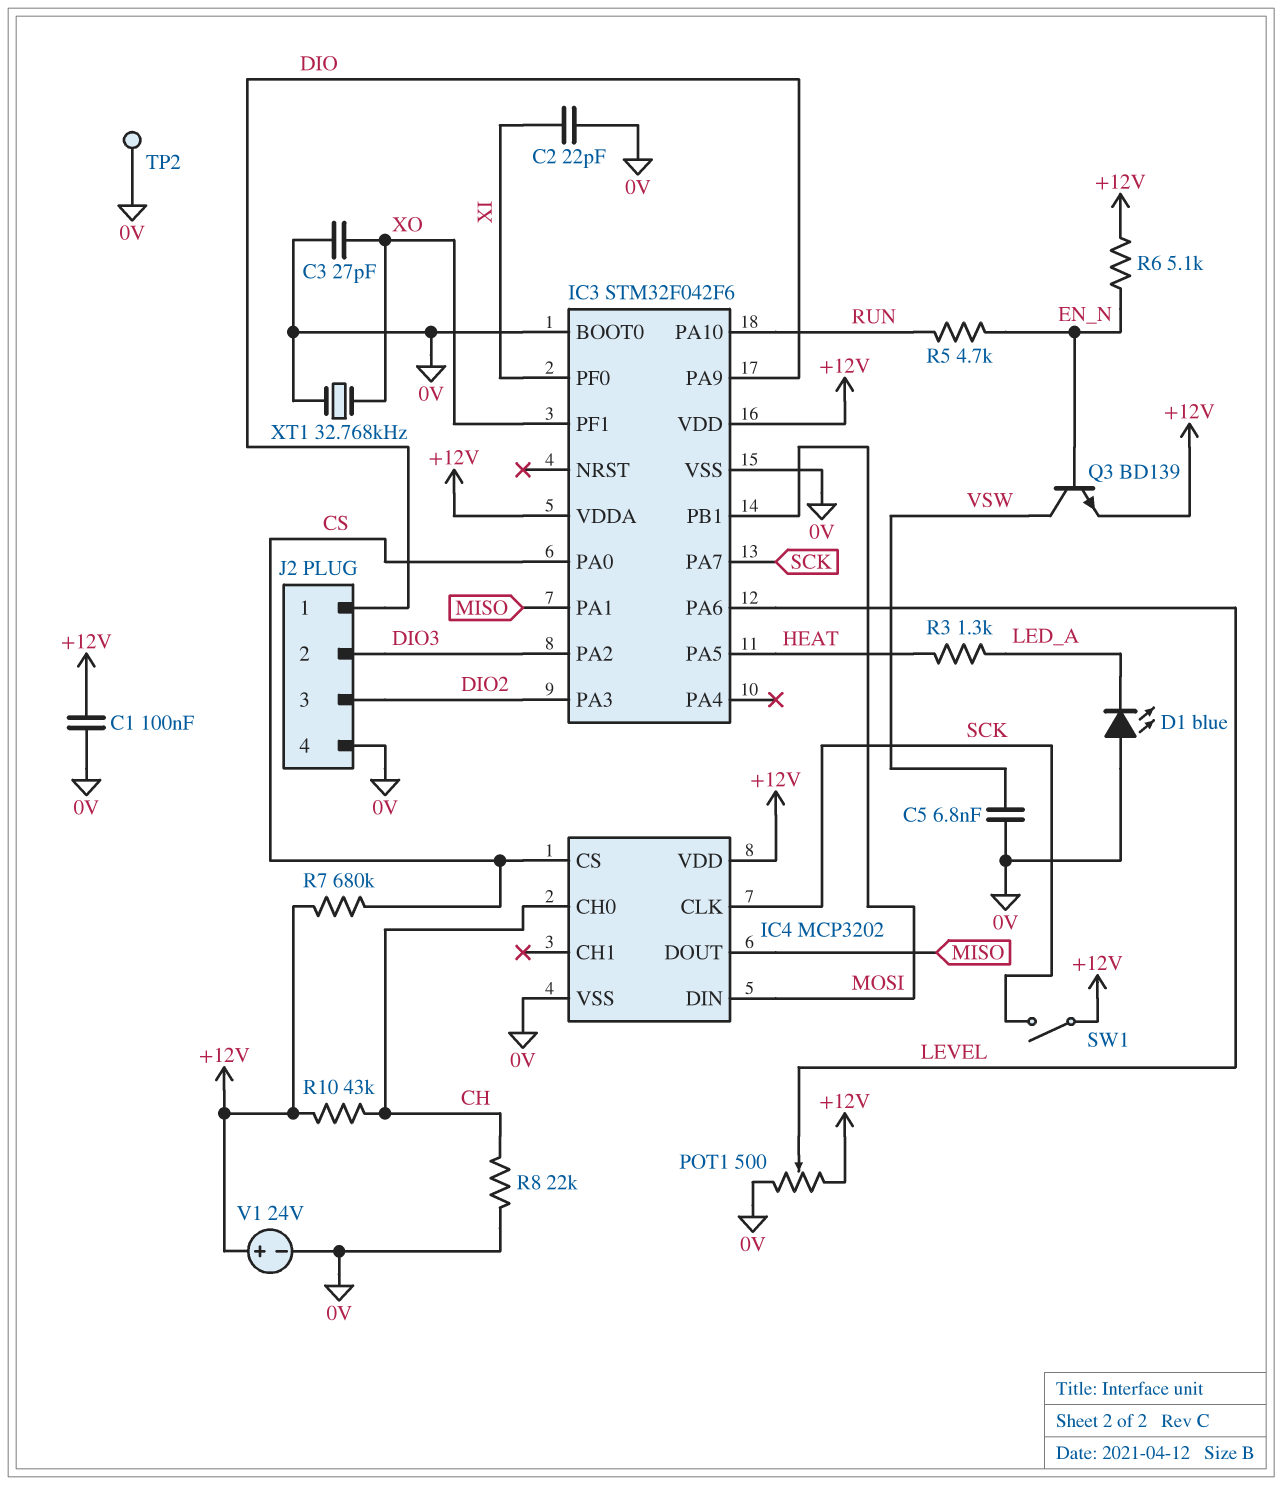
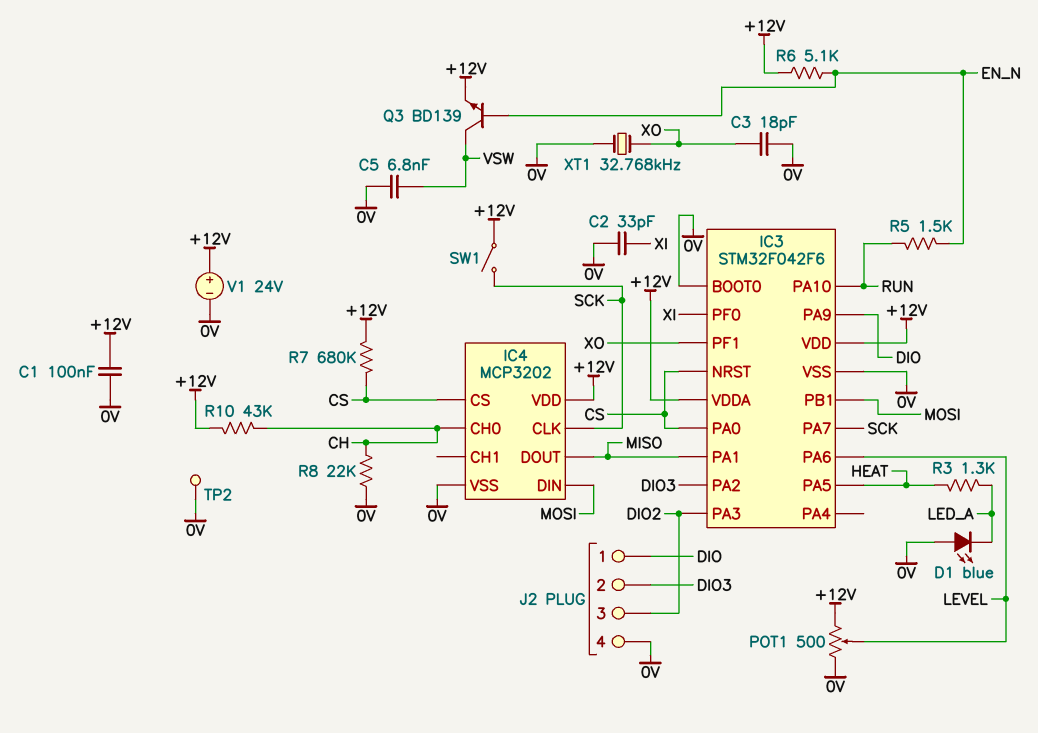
C2: 22pF (0V, XI) -> 33pF (0V, XI)
C3: 27pF (0V, XO) -> 18pF (0V, XO)
IC3 pin NRST: none -> CS
R5: 4.7k (EN_N, RUN) -> 1.5k (EN_N, RUN)

